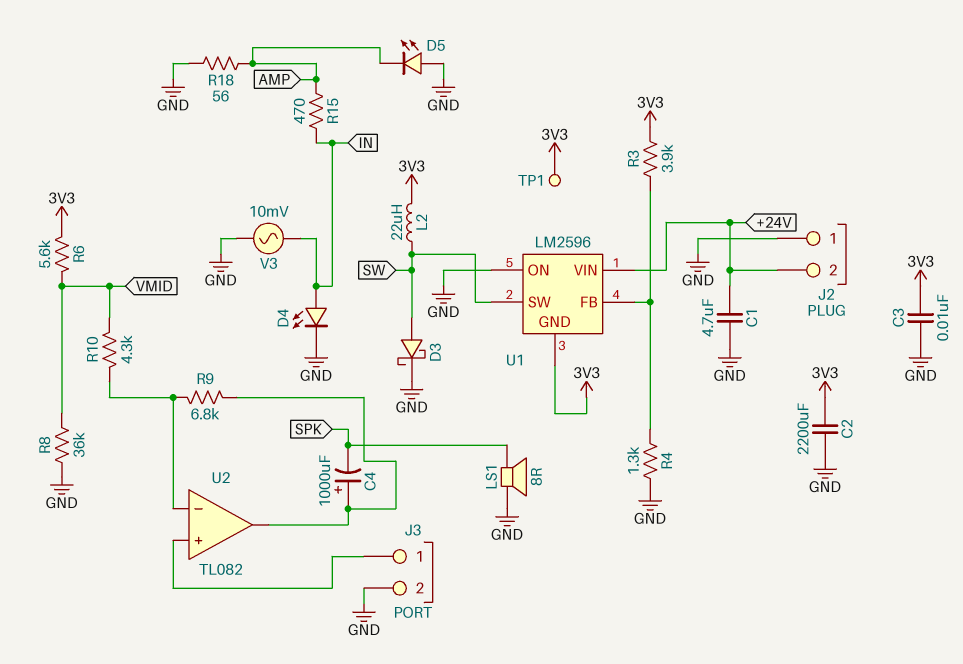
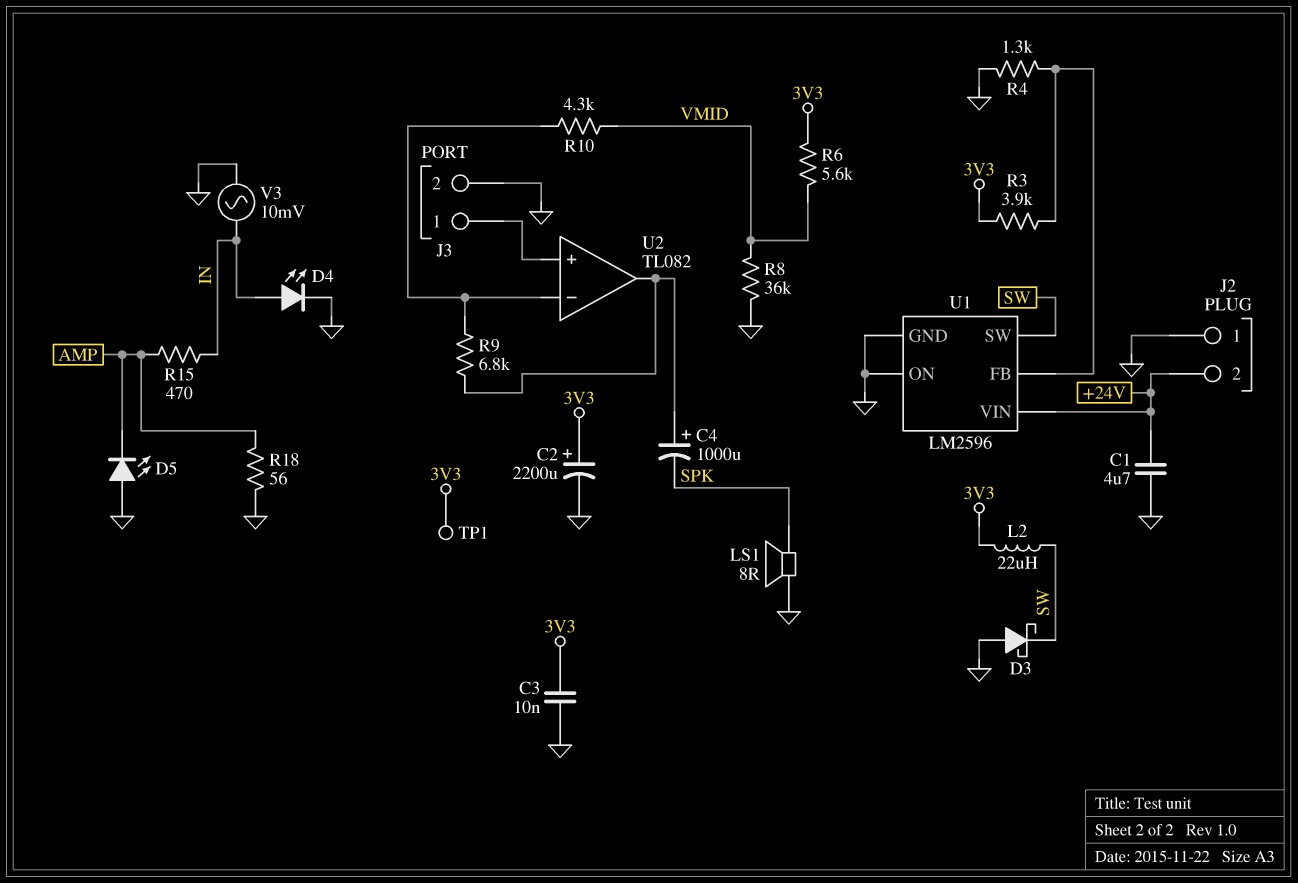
C2: 2200uF (3V3, GND) -> 2200uF (plus 3V3, minus GND)
D3: schottky (A SW, K GND) -> schottky (A GND, K SW)
U1 pin GND: 3V3 -> GND

